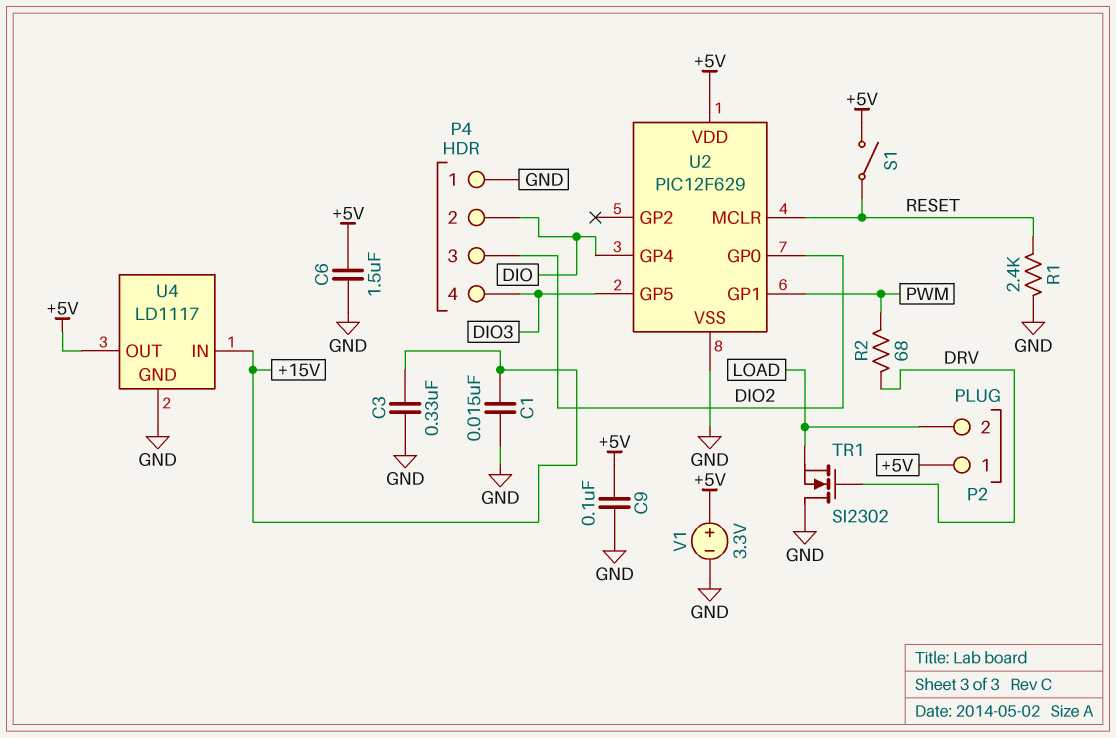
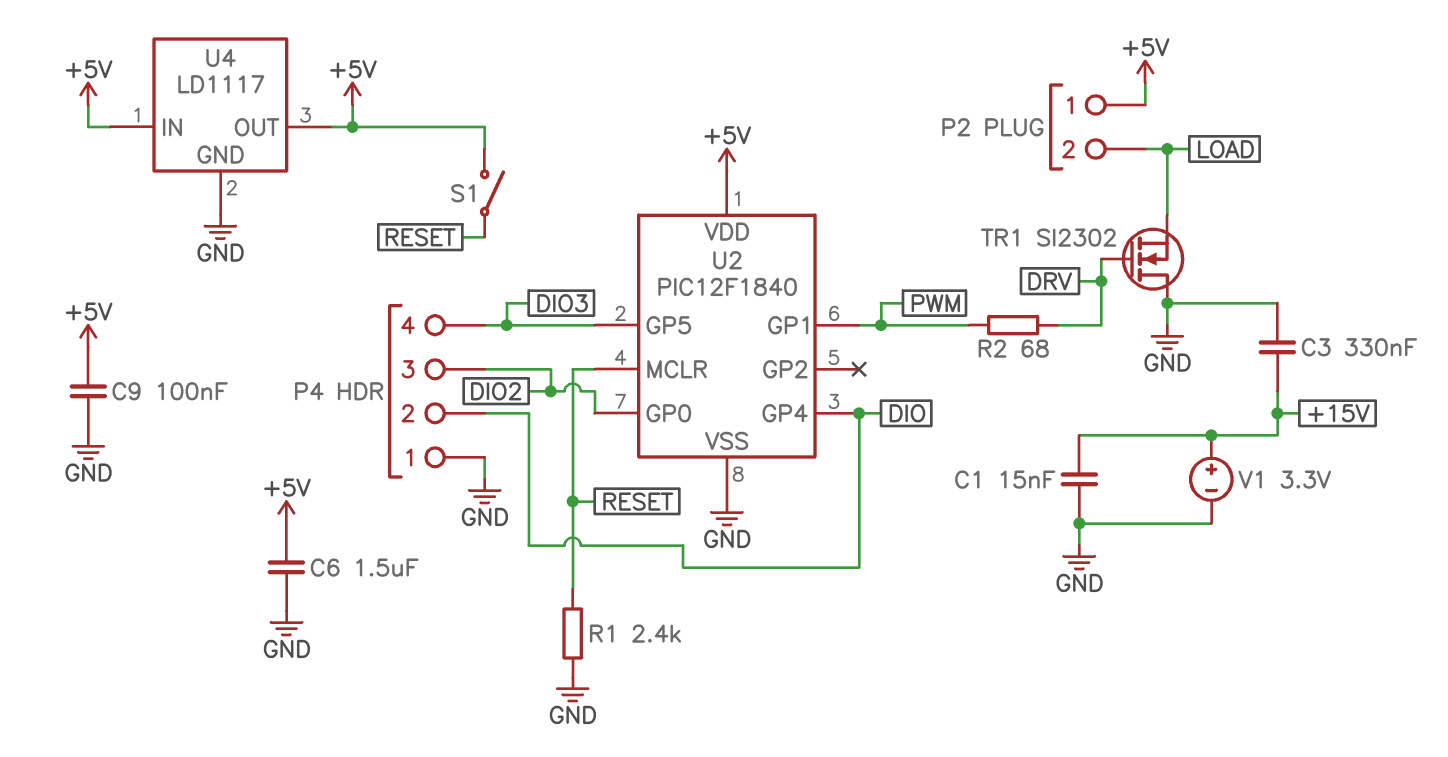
U2: PIC12F629 -> PIC12F1840
U4 pin IN: +15V -> +5V
V1: 3.3V (plus +5V, minus GND) -> 3.3V (plus +15V, minus GND)

